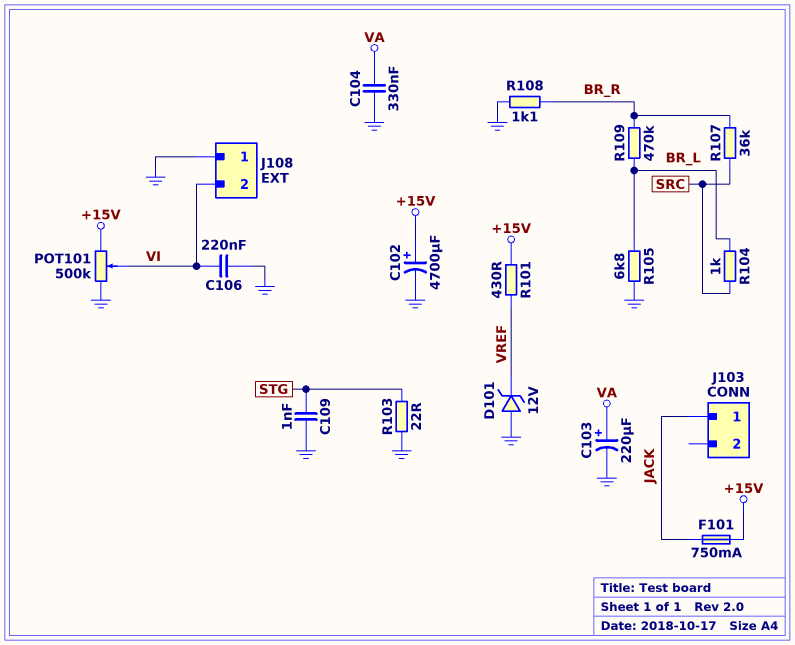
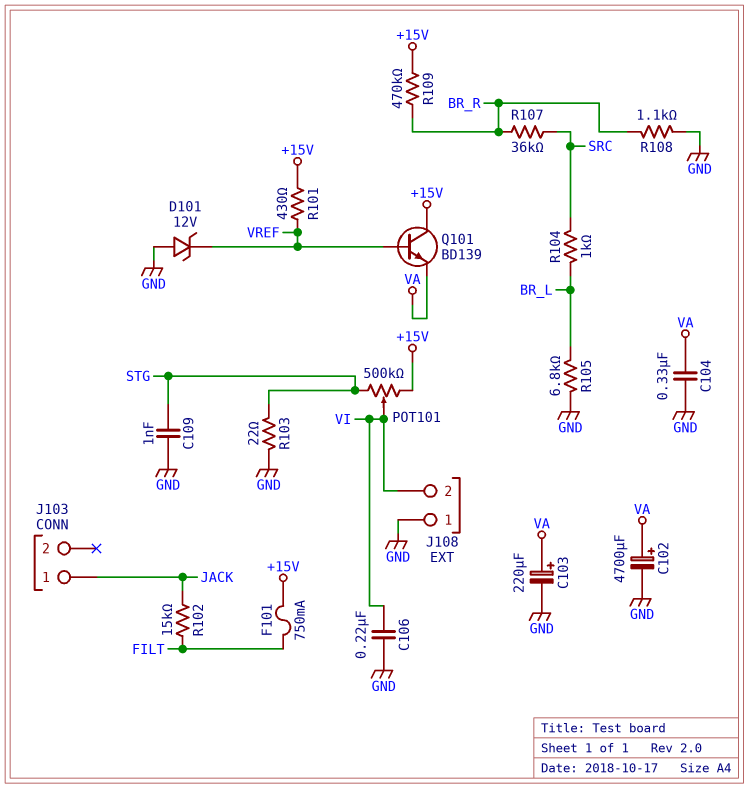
C102: 4700uF (plus +15V, minus GND) -> 4700uF (plus VA, minus GND)
F101: 750mA (+15V, JACK) -> 750mA (+15V, FILT)
POT101: 500k (+15V, GND, wiper VI) -> 500k (+15V, STG, wiper VI)
Q101: none -> NPN BD139 (B VREF, C +15V, E VA)
R102: none -> 15k (FILT, JACK)
R109: 470k (BR_L, BR_R) -> 470k (+15V, BR_R)

